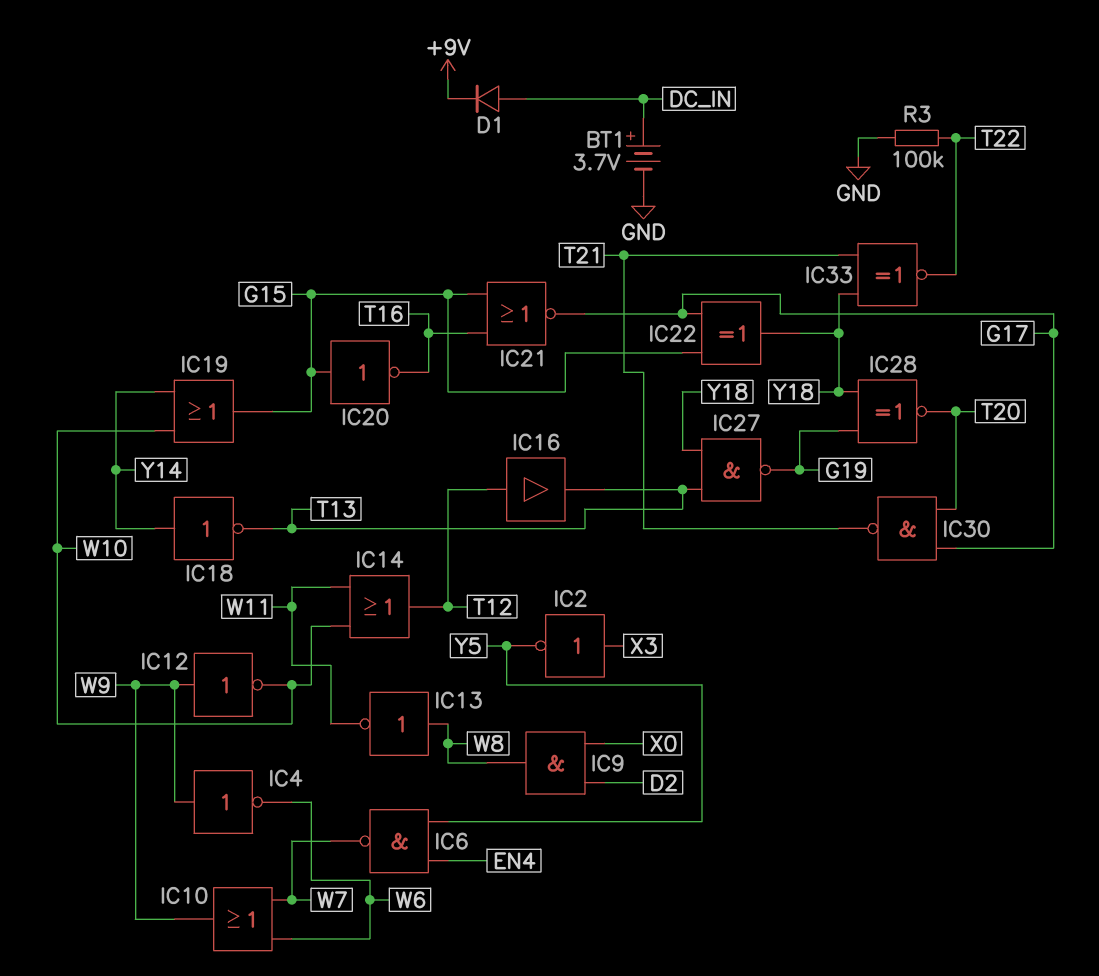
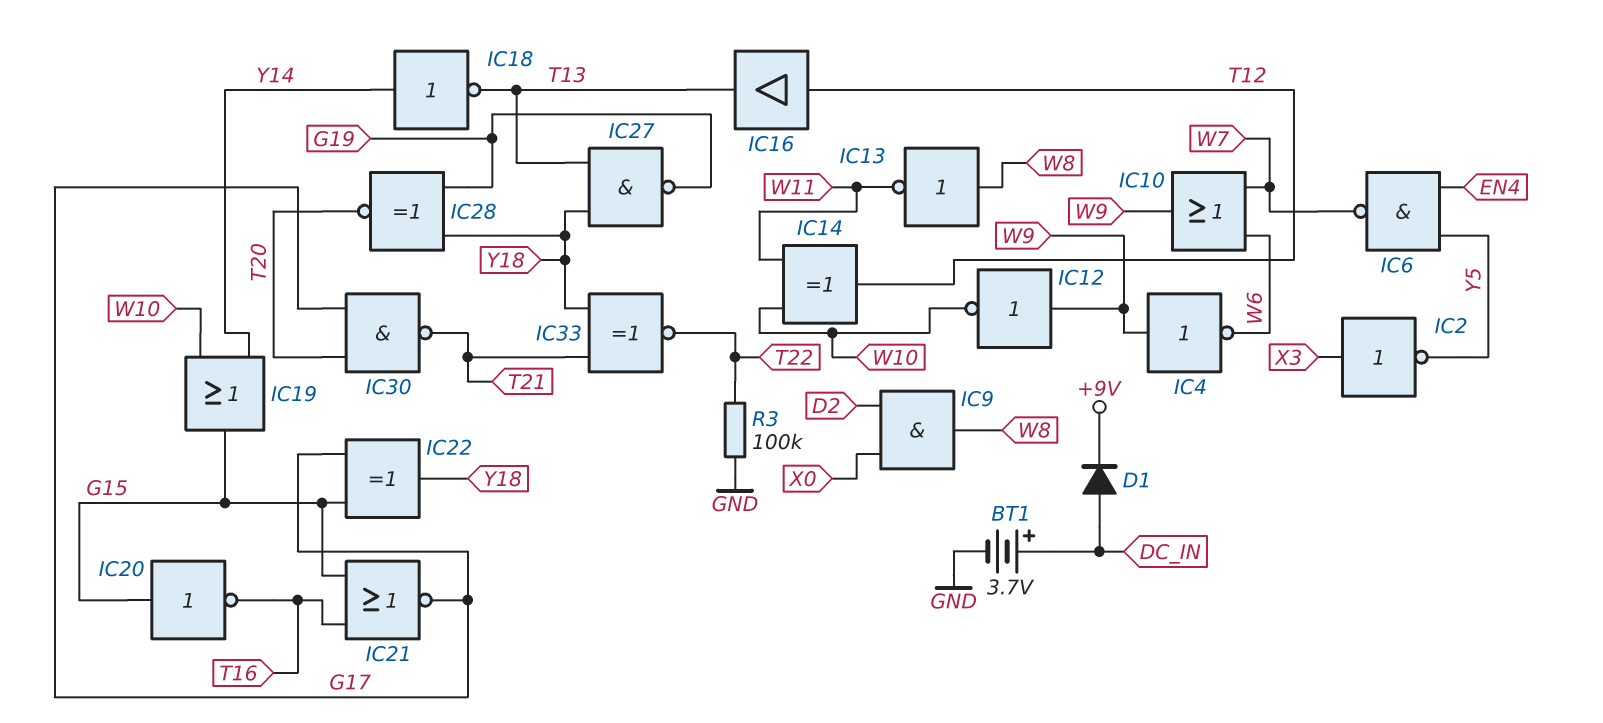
IC14: OR (in W10, in W11, out T12) -> XOR (in W10, in W11, out T12)

